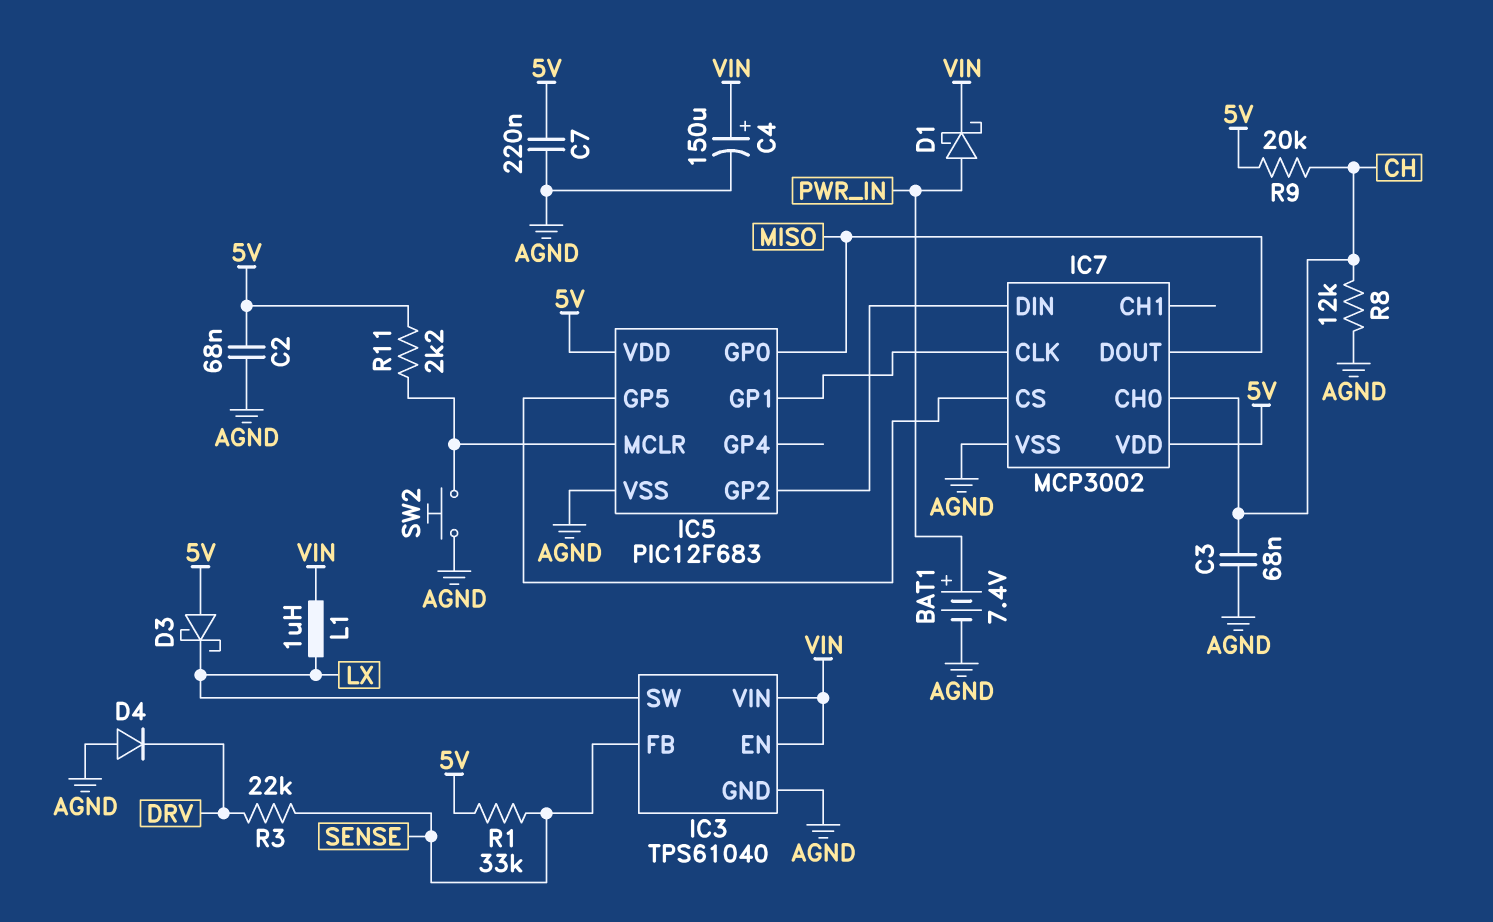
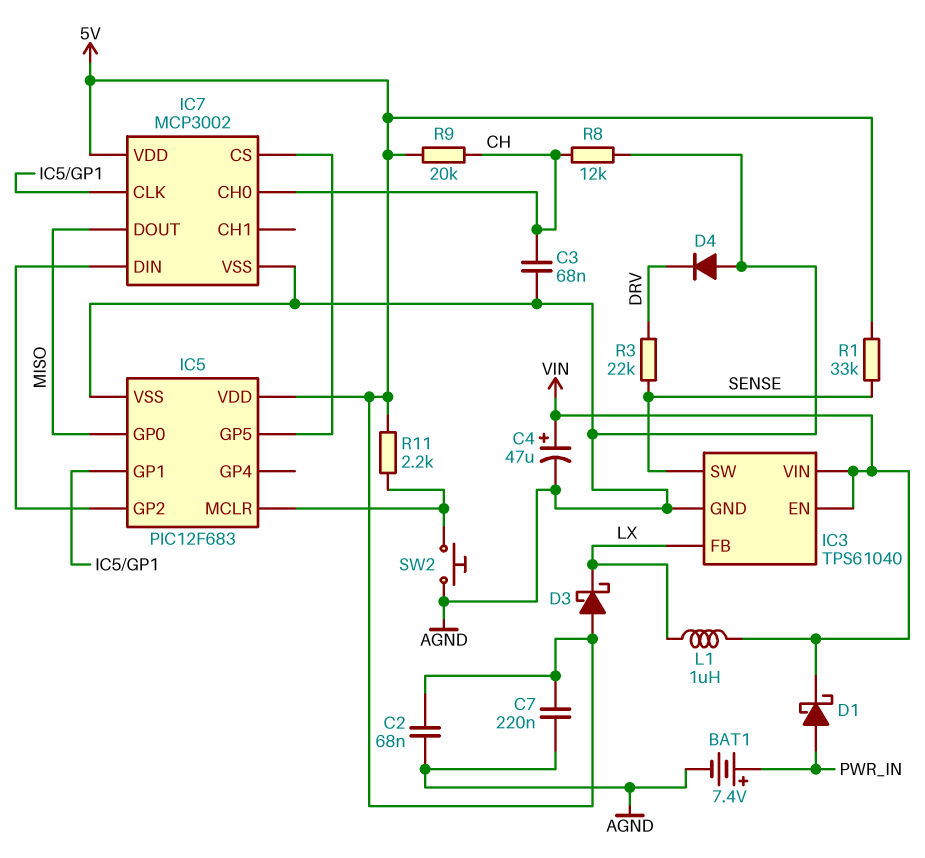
C4: 150uF (plus VIN, minus AGND) -> 47uF (plus VIN, minus AGND)
IC3 pin FB: SENSE -> LX
IC3 pin SW: LX -> SENSE

